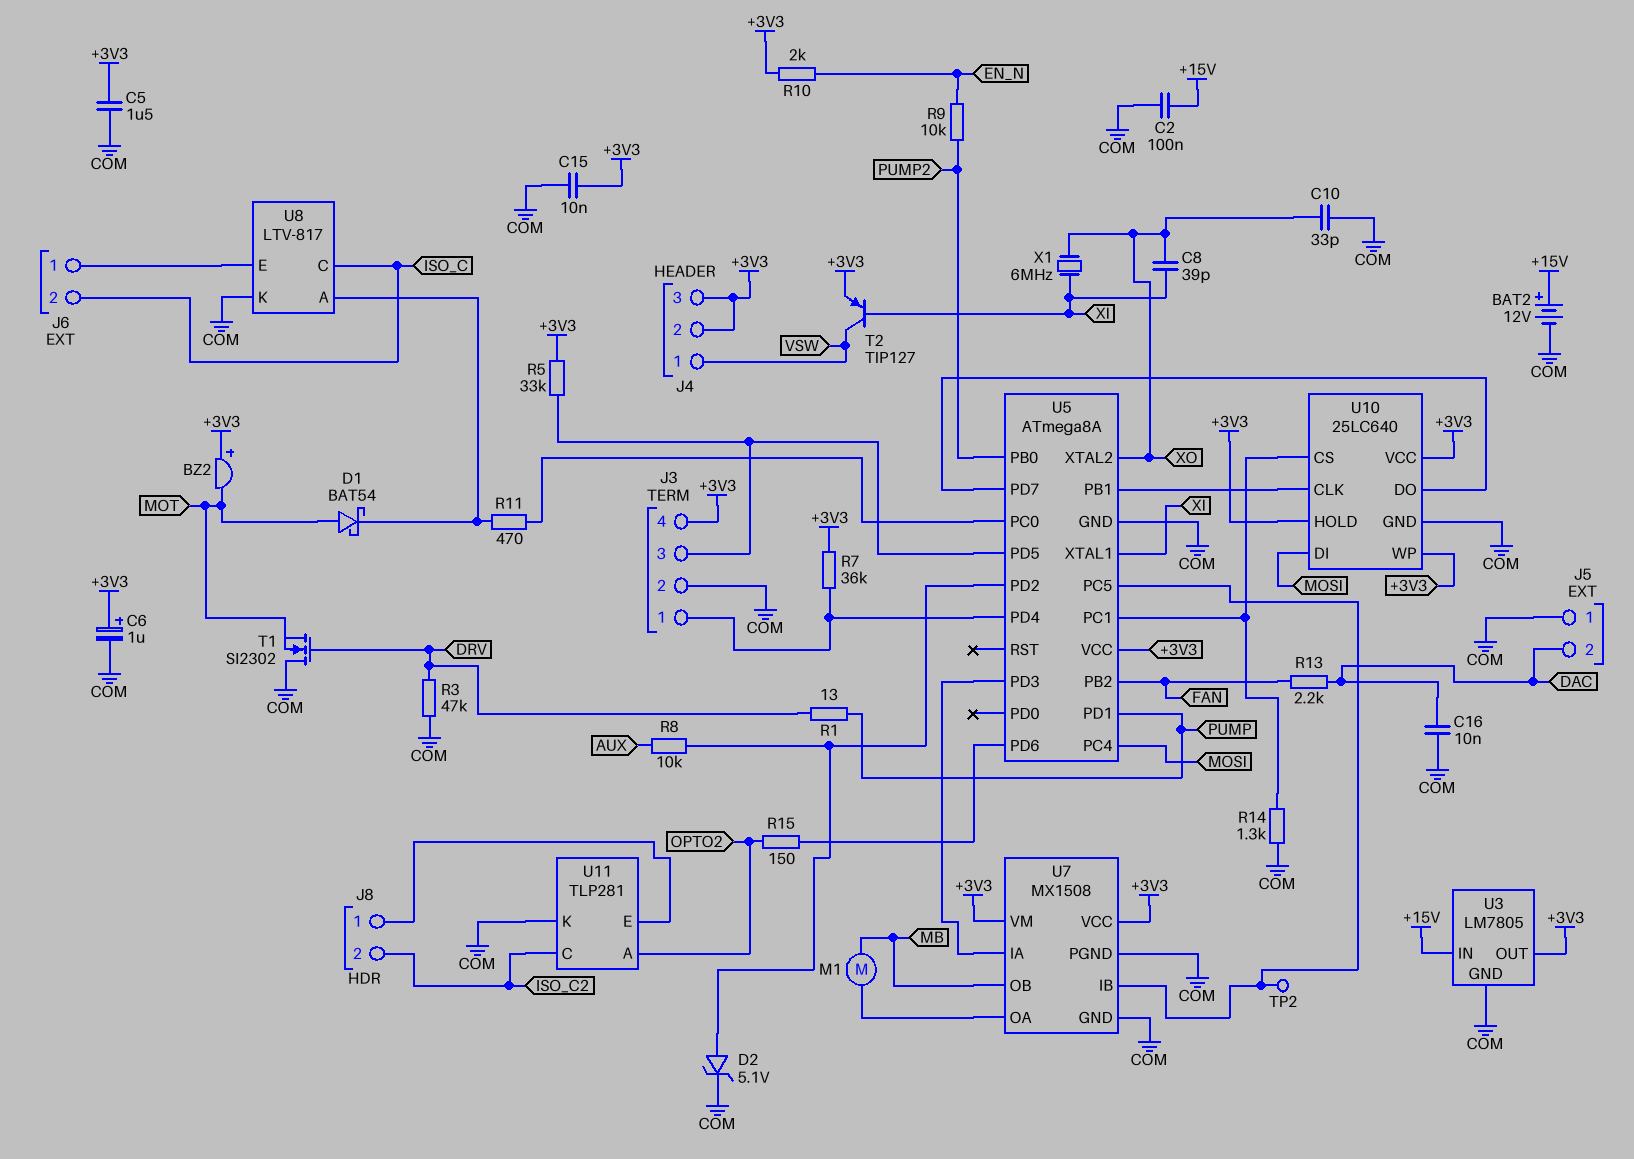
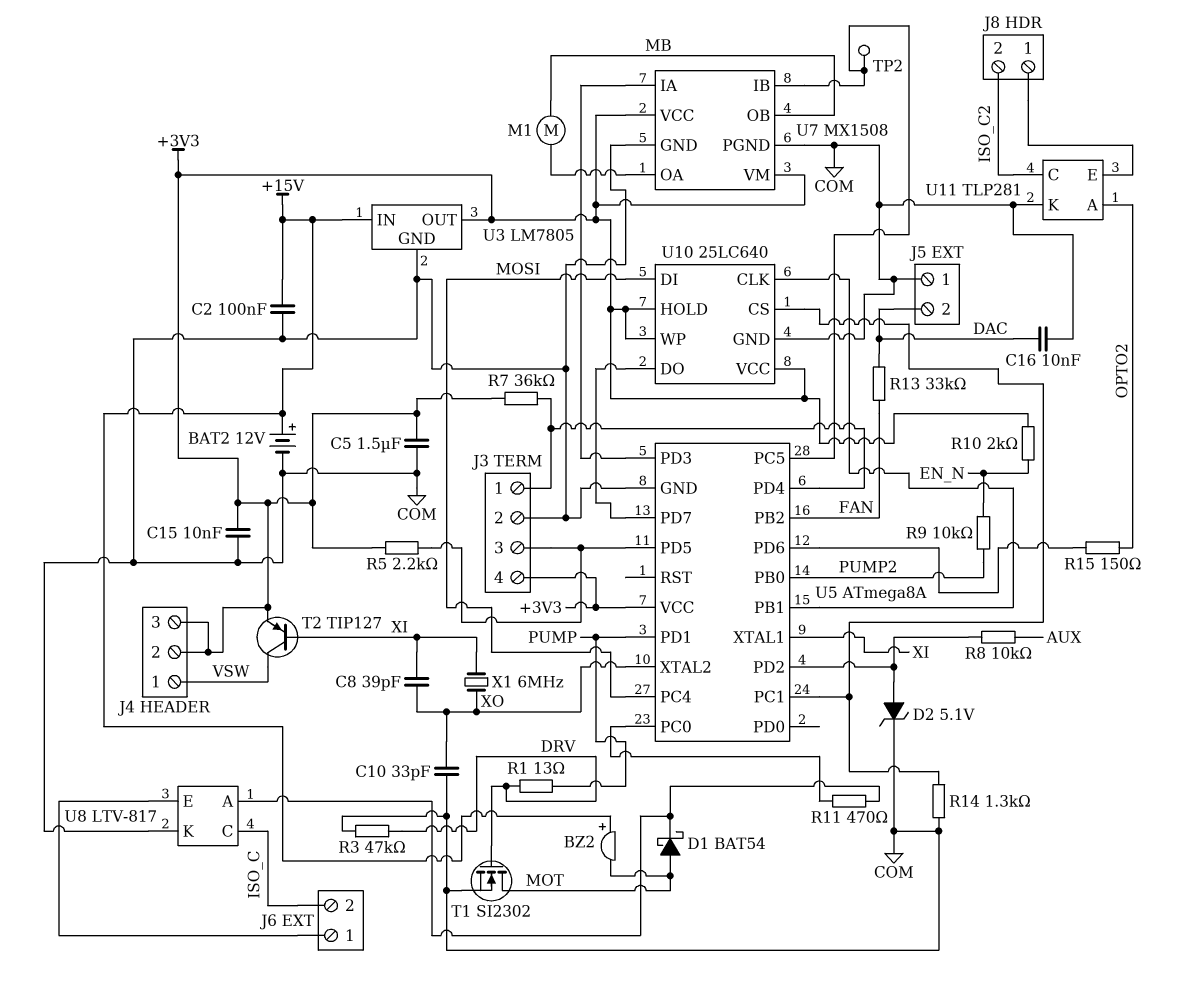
BZ2: buzzer (plus +3V3, minus MOT) -> buzzer (plus +15V, minus MOT)
C6: 1uF (plus +3V3, minus COM) -> none
R5: 33k (+3V3, J3/3) -> 2.2k (+3V3, J3/3)
R13: 2.2k (DAC, FAN) -> 33k (DAC, FAN)
T1: NMOS SI2302 (G DRV, D COM, S MOT) -> NMOS SI2302 (G DRV, D MOT, S COM)

